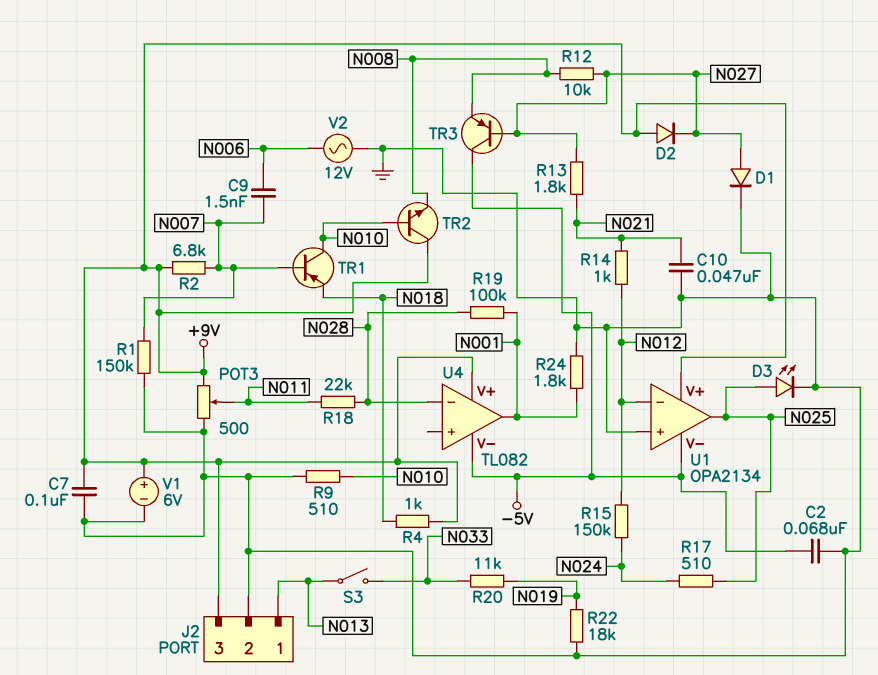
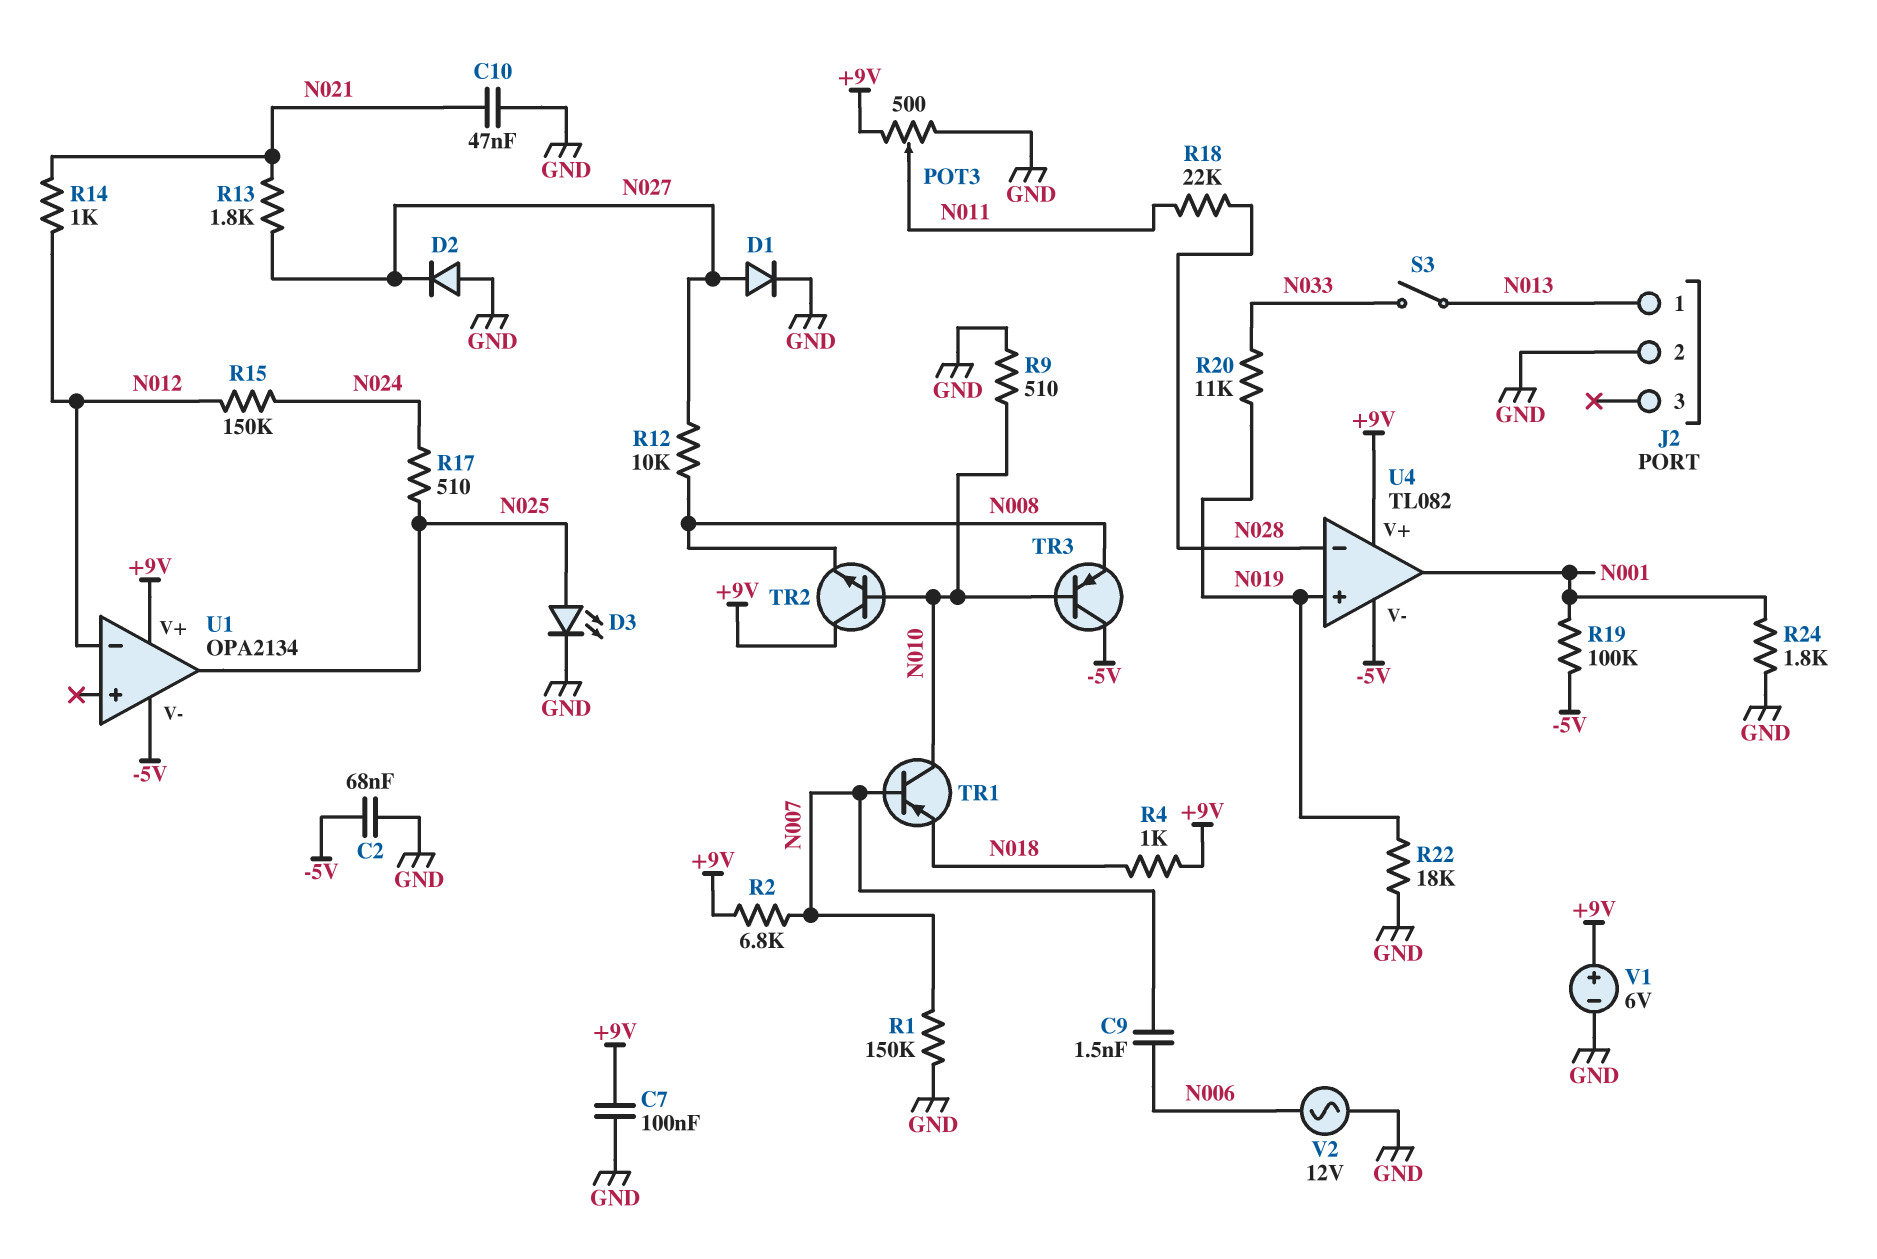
D2: diode (A +9V, K N027) -> diode (A GND, K N027)
J2 pin 3: +9V -> none
R19: 100k (N001, N028) -> 100k (-5V, N001)
TR3: PNP (B N027, C -5V, E N008) -> PNP (B N010, C -5V, E N008)
U1 pin in+: GND -> none
U4 pin in+: none -> N019

